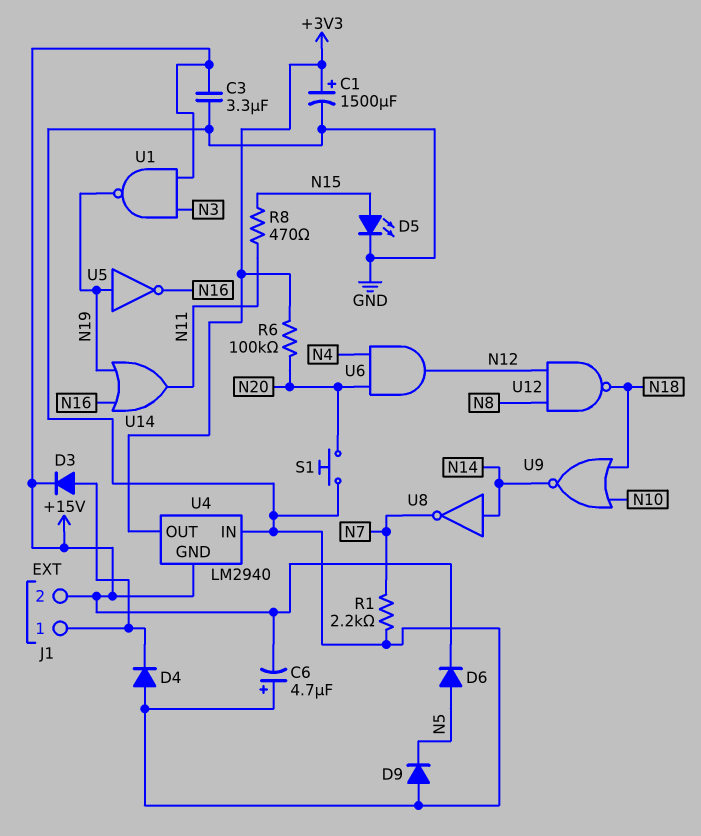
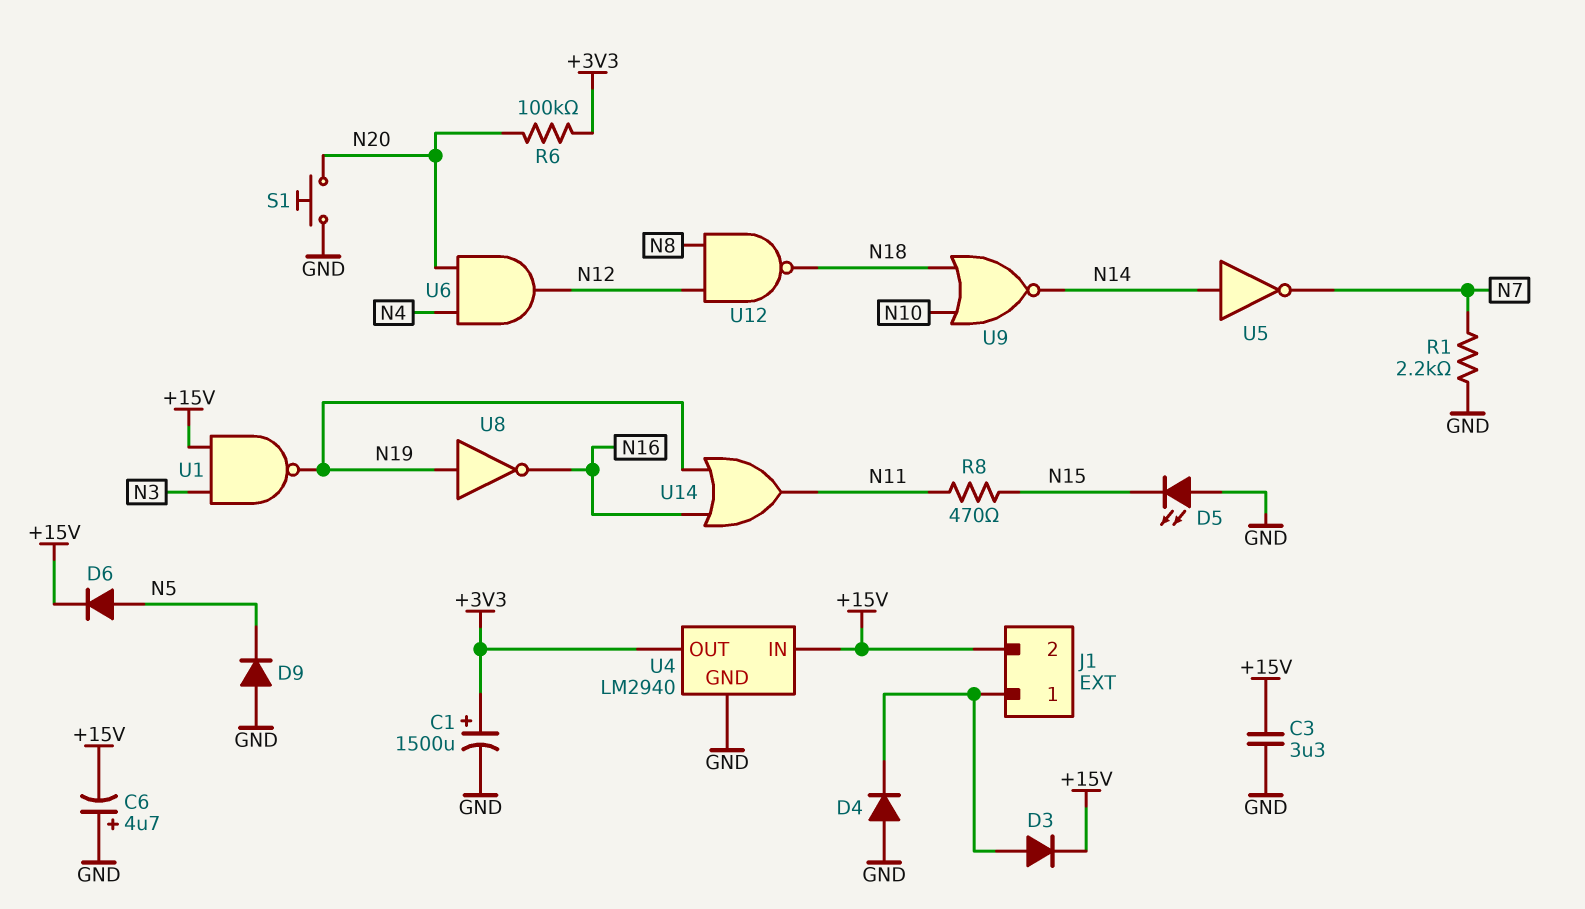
D5: LED (A N15, K GND) -> LED (A GND, K N15)
U4 pin GND: +15V -> GND
U4 pin IN: GND -> +15V
U5: NOT (in N19, out N16) -> NOT (in N14, out N7)
U8: NOT (in N14, out N7) -> NOT (in N19, out N16)

